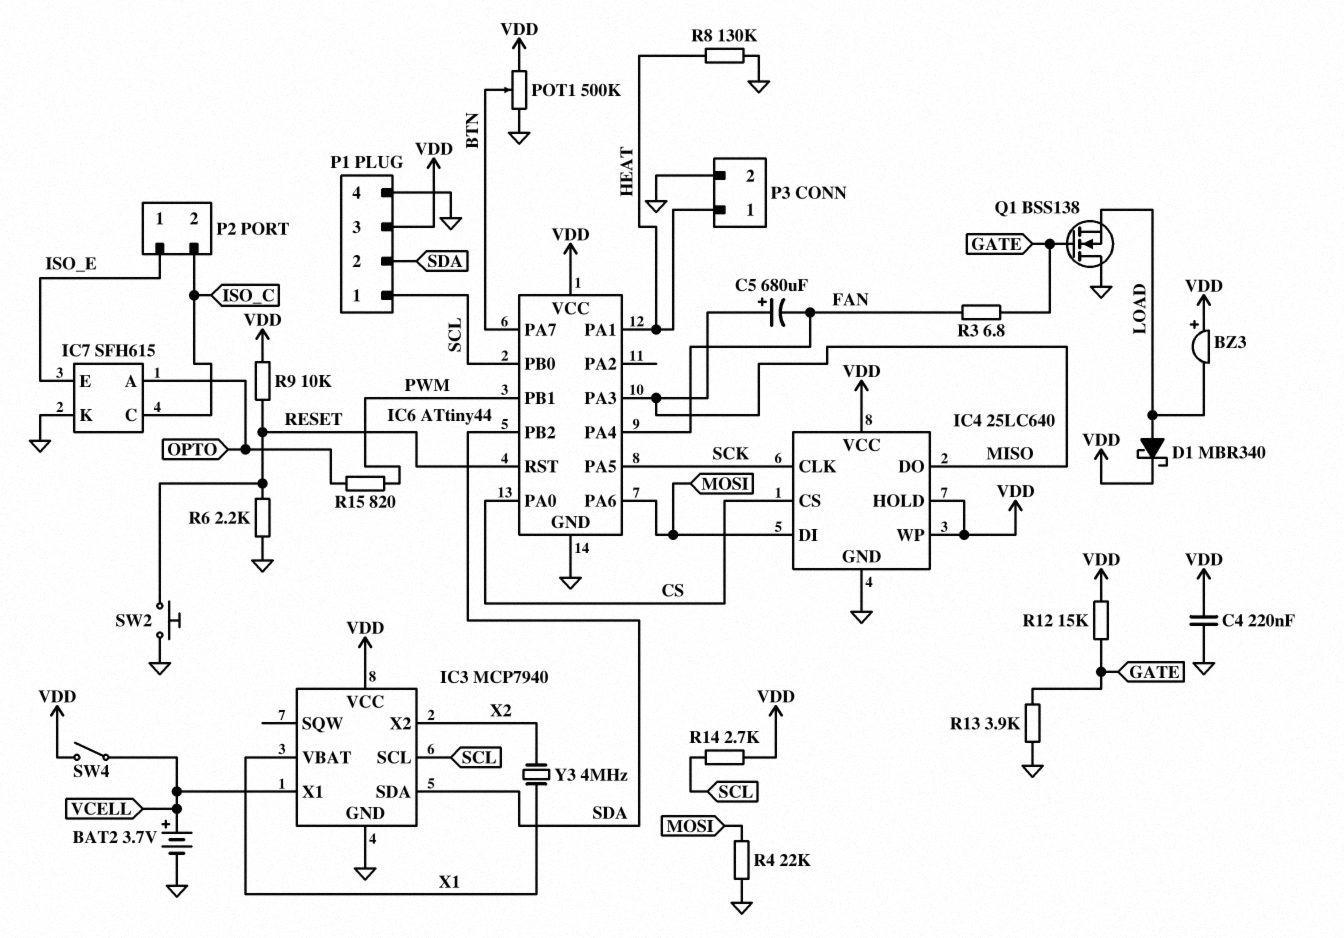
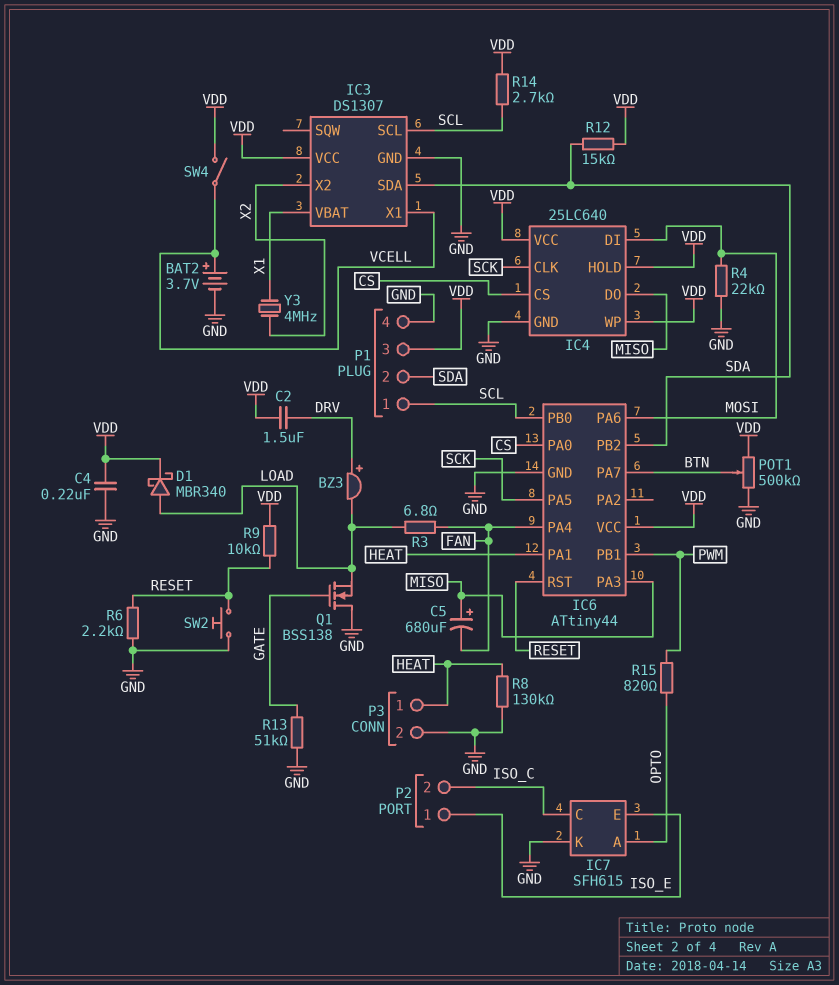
BZ3: buzzer (plus VDD, minus LOAD) -> buzzer (plus DRV, minus LOAD)
C2: none -> 1.5uF (DRV, VDD)
IC3: MCP7940 -> DS1307
R3: 6.8 (FAN, GATE) -> 6.8 (FAN, LOAD)
R12: 15k (GATE, VDD) -> 15k (SDA, VDD)
R13: 3.9k (GATE, GND) -> 51k (GATE, GND)

